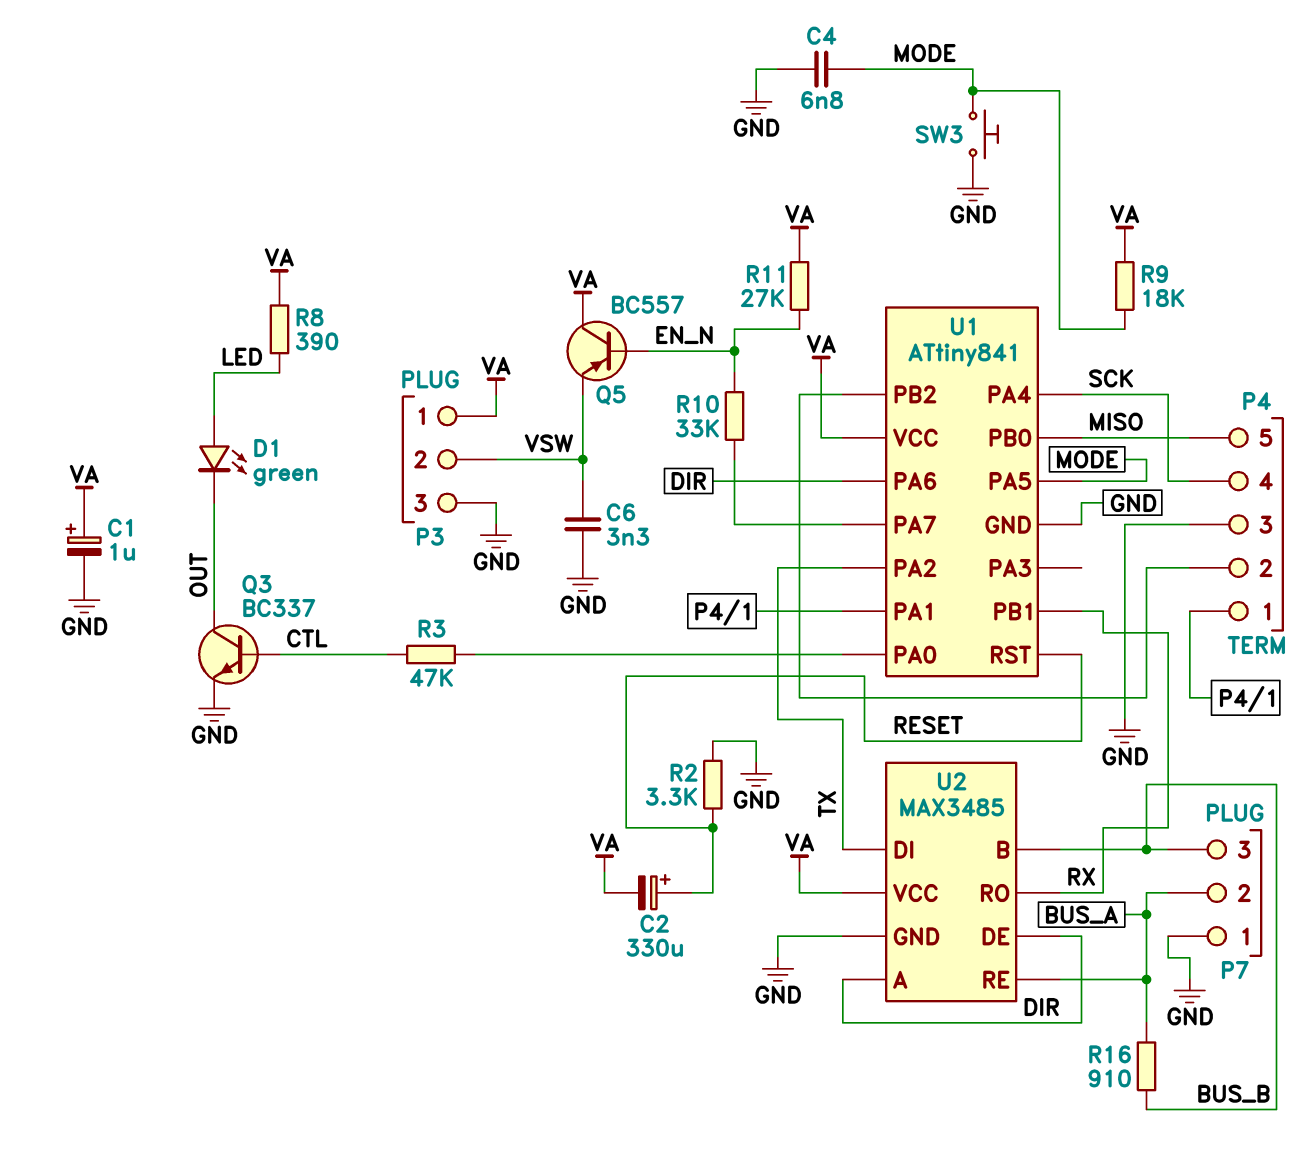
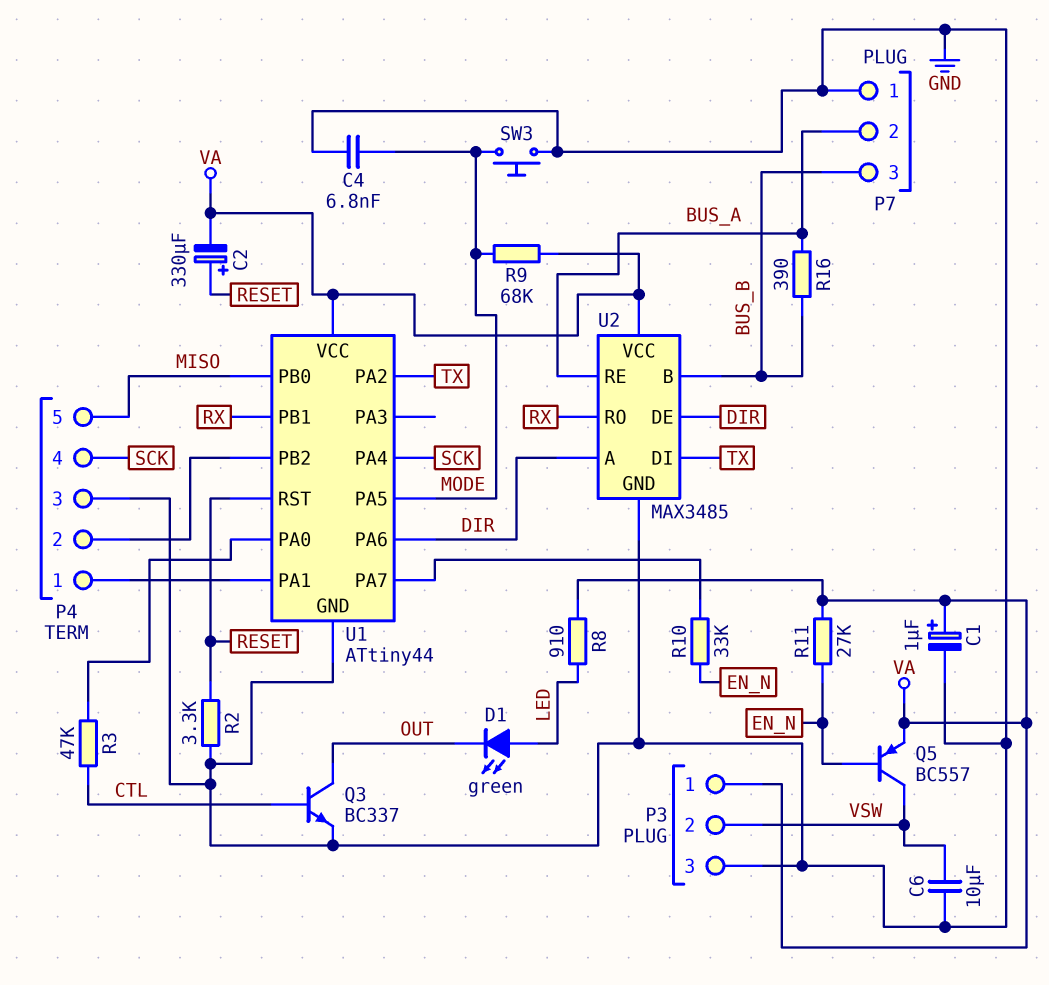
C6: 3.3nF (GND, VSW) -> 10uF (GND, VSW)
Q5: PNP BC557 (B EN_N, C VA, E VSW) -> PNP BC557 (B EN_N, C VSW, E VA)
R8: 390 (LED, VA) -> 910 (LED, VA)
R9: 18k (MODE, VA) -> 68k (MODE, VA)
R16: 910 (BUS_A, BUS_B) -> 390 (BUS_A, BUS_B)
U1: ATtiny841 -> ATtiny44

